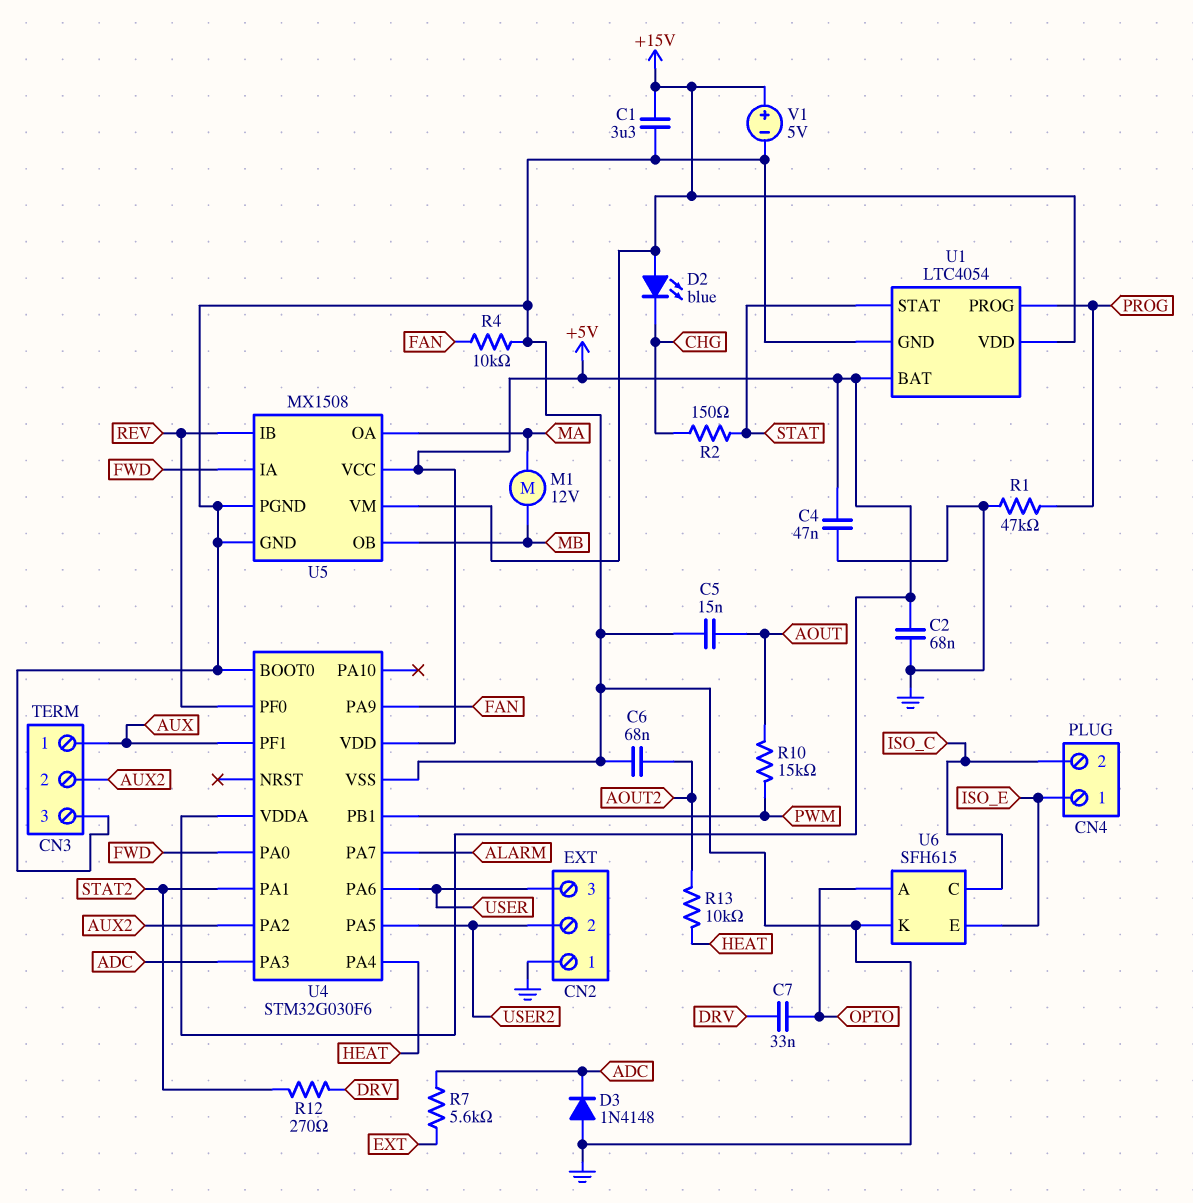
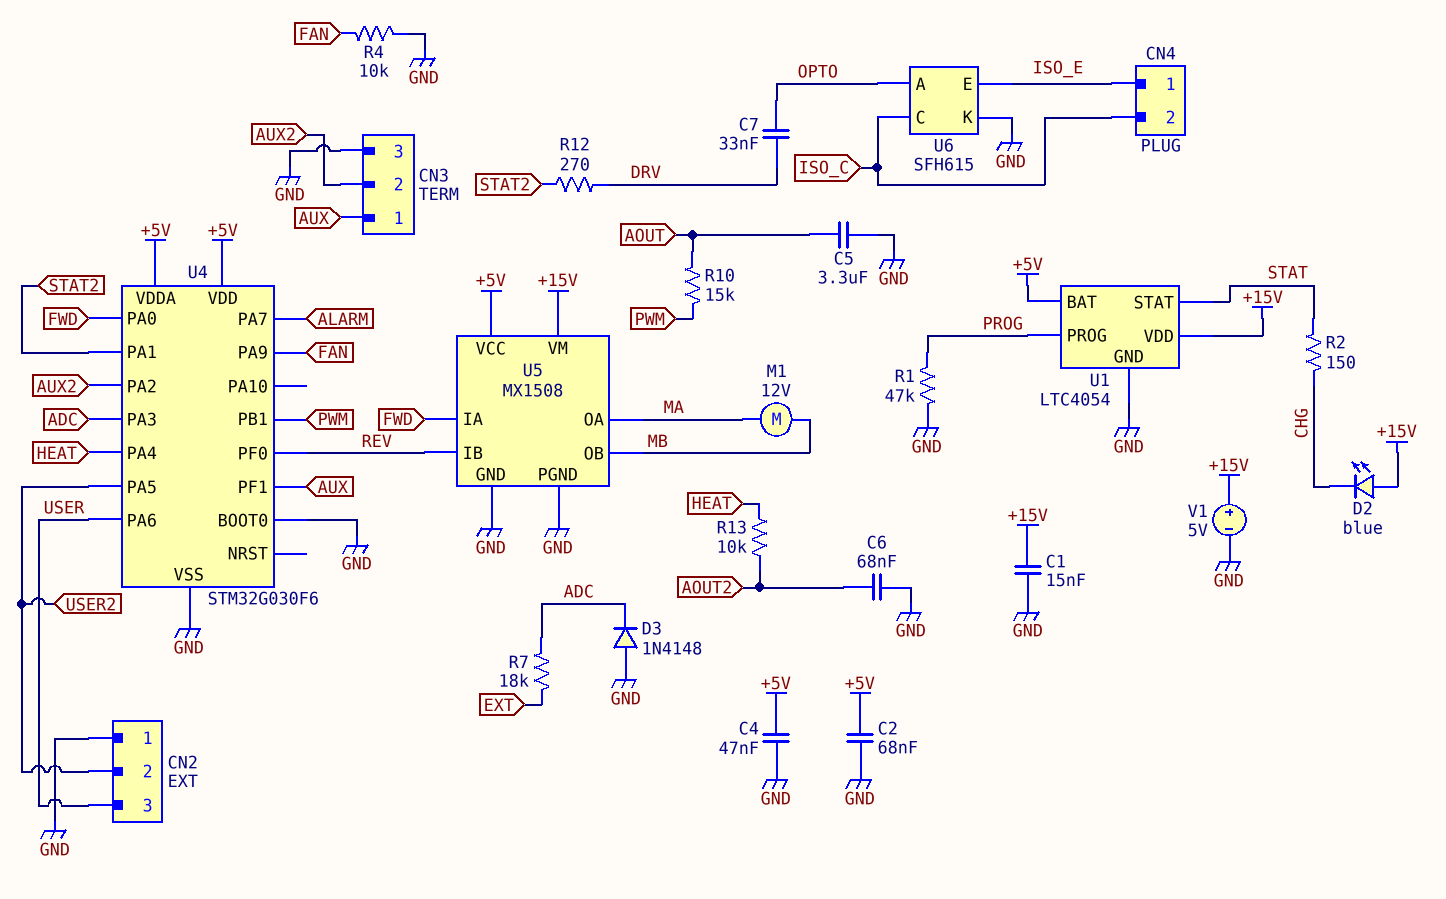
C1: 3.3uF (+15V, GND) -> 15nF (+15V, GND)
C5: 15nF (AOUT, GND) -> 3.3uF (AOUT, GND)
R7: 5.6k (ADC, EXT) -> 18k (ADC, EXT)

